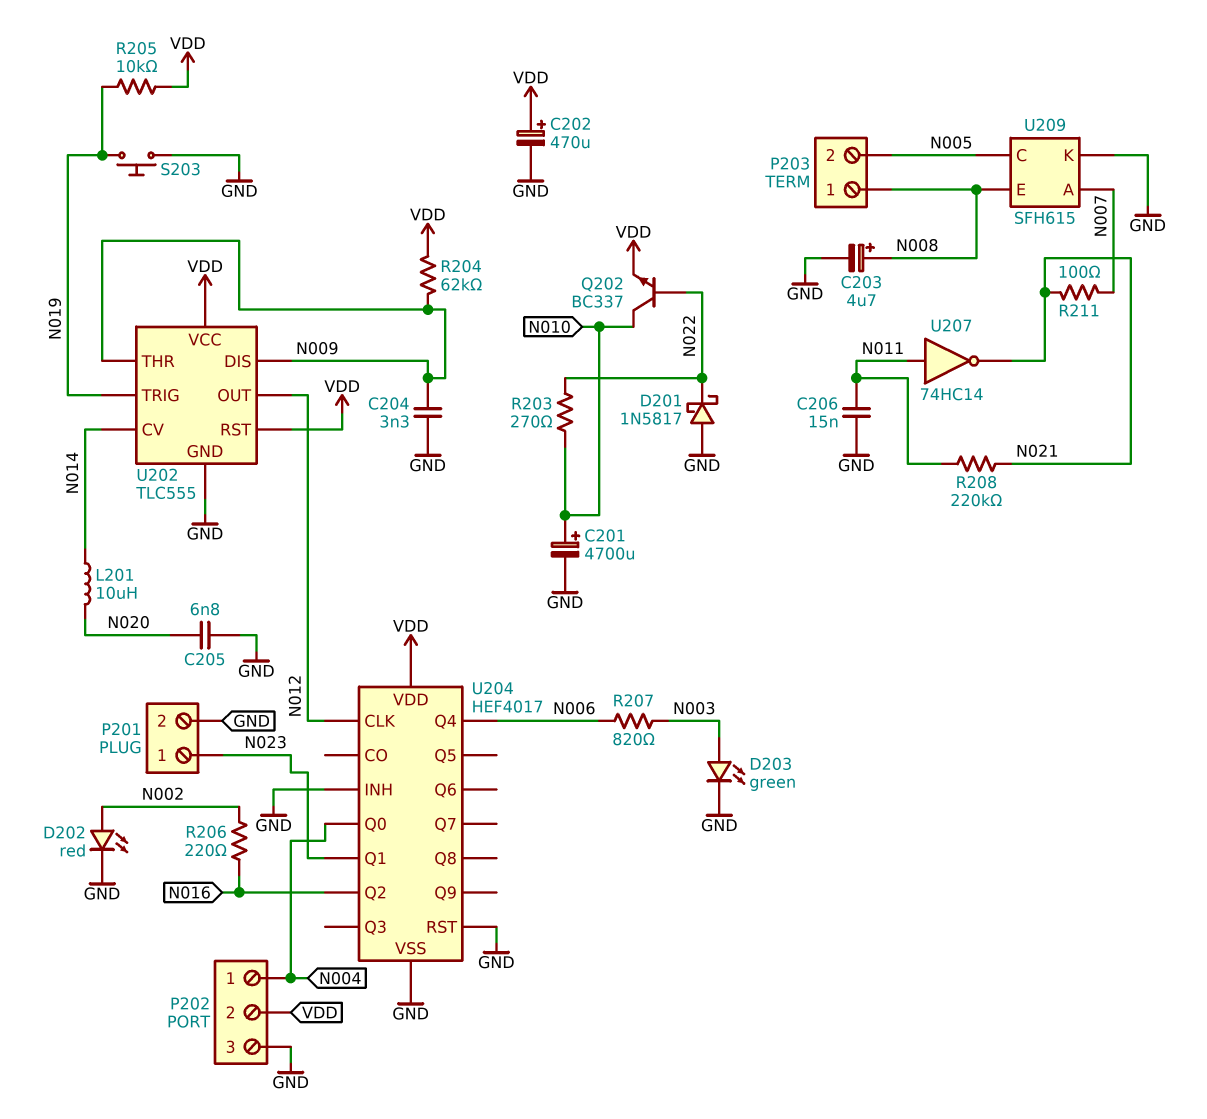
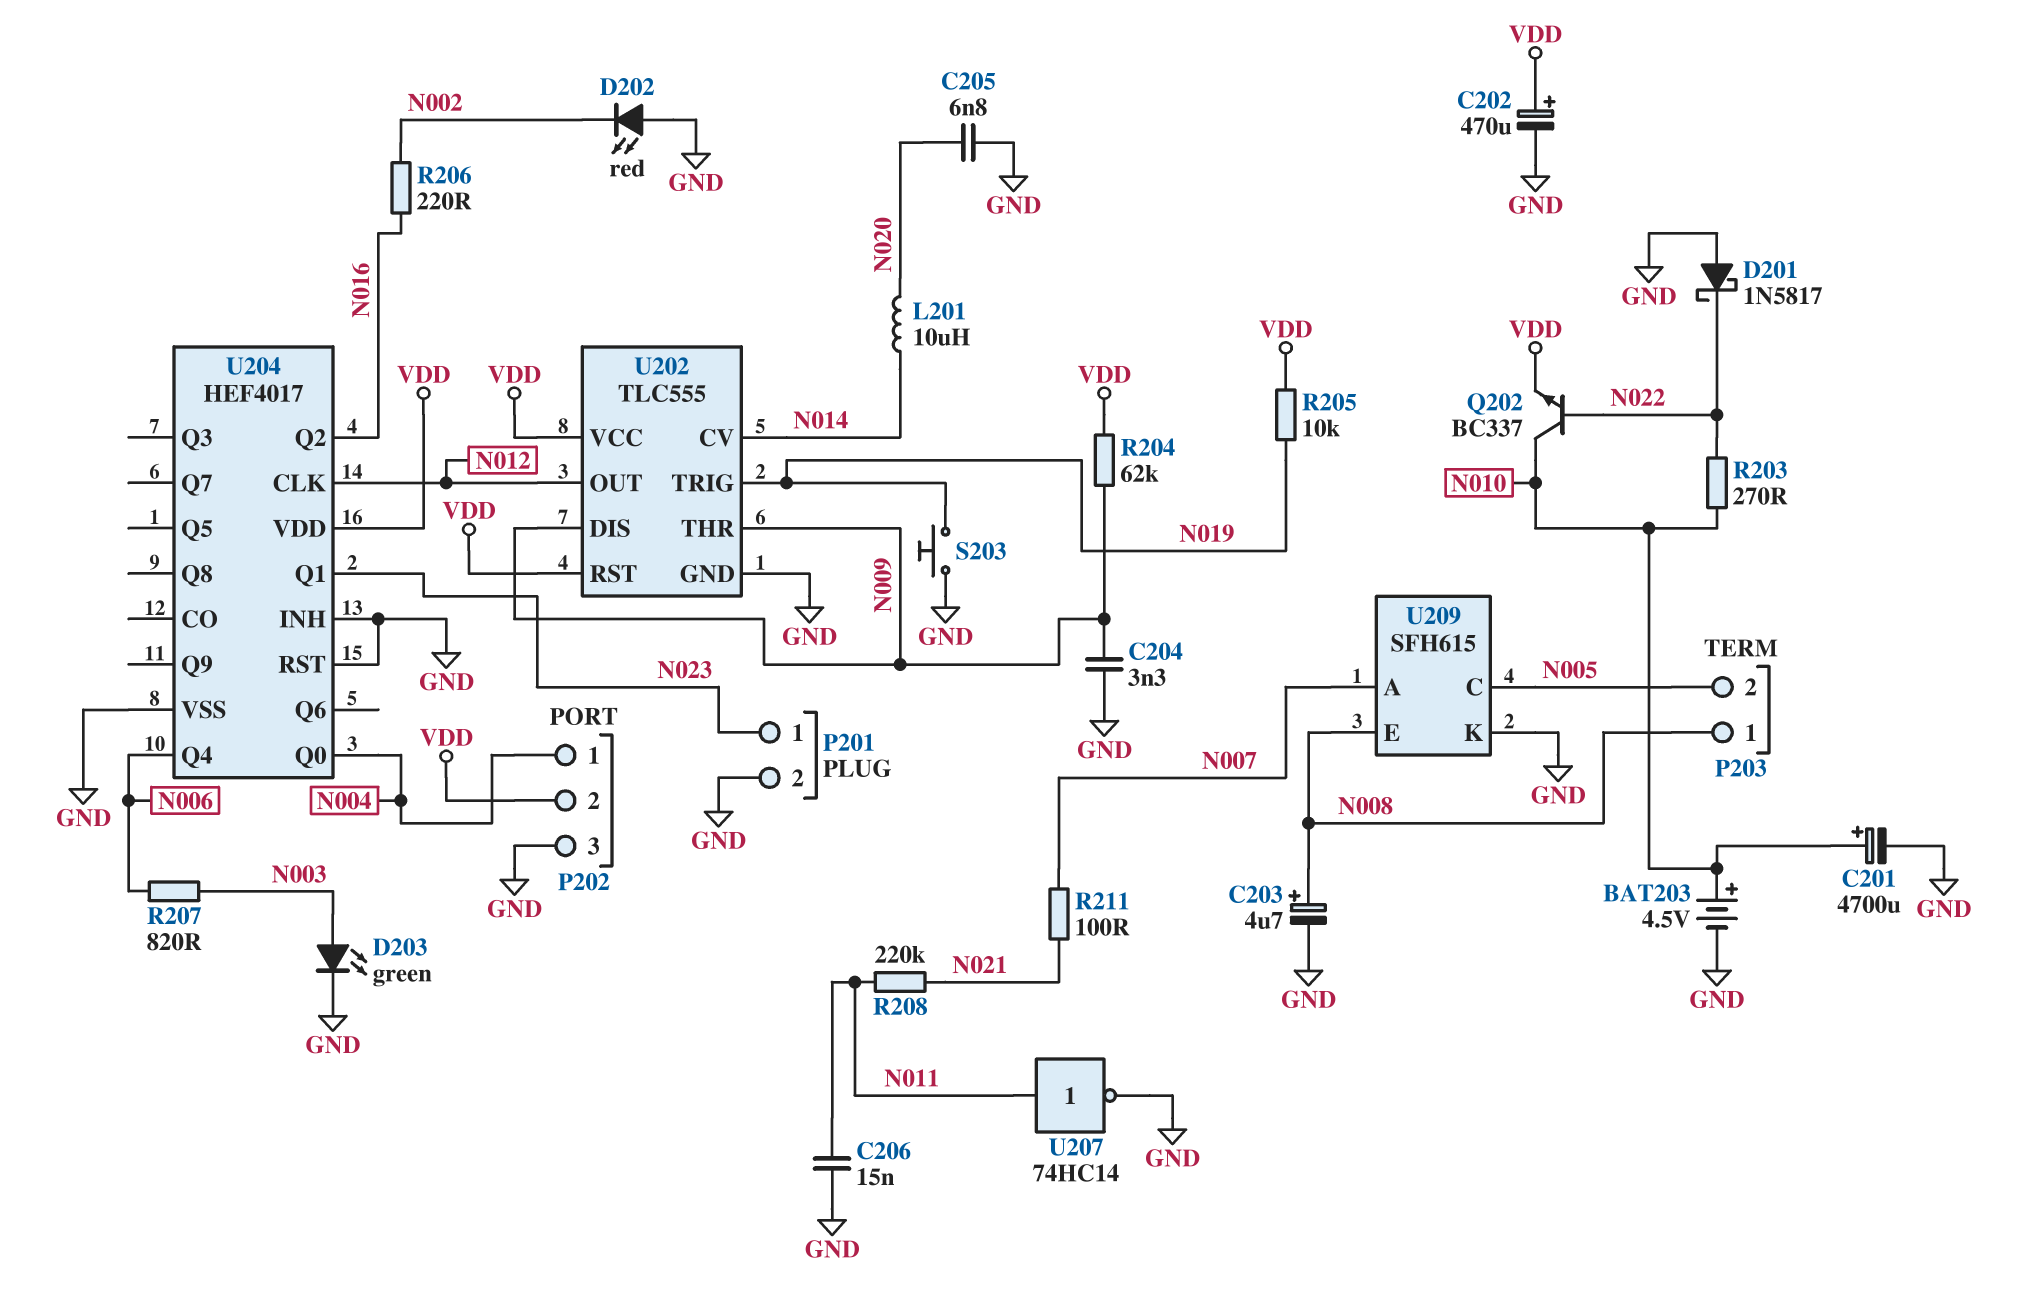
BAT203: none -> 4.5V (plus N010, minus GND)
D202: LED red (A N002, K GND) -> LED red (A GND, K N002)
U207: NOT 74HC14 (in N011, out N021) -> NOT 74HC14 (in N011, out GND)

